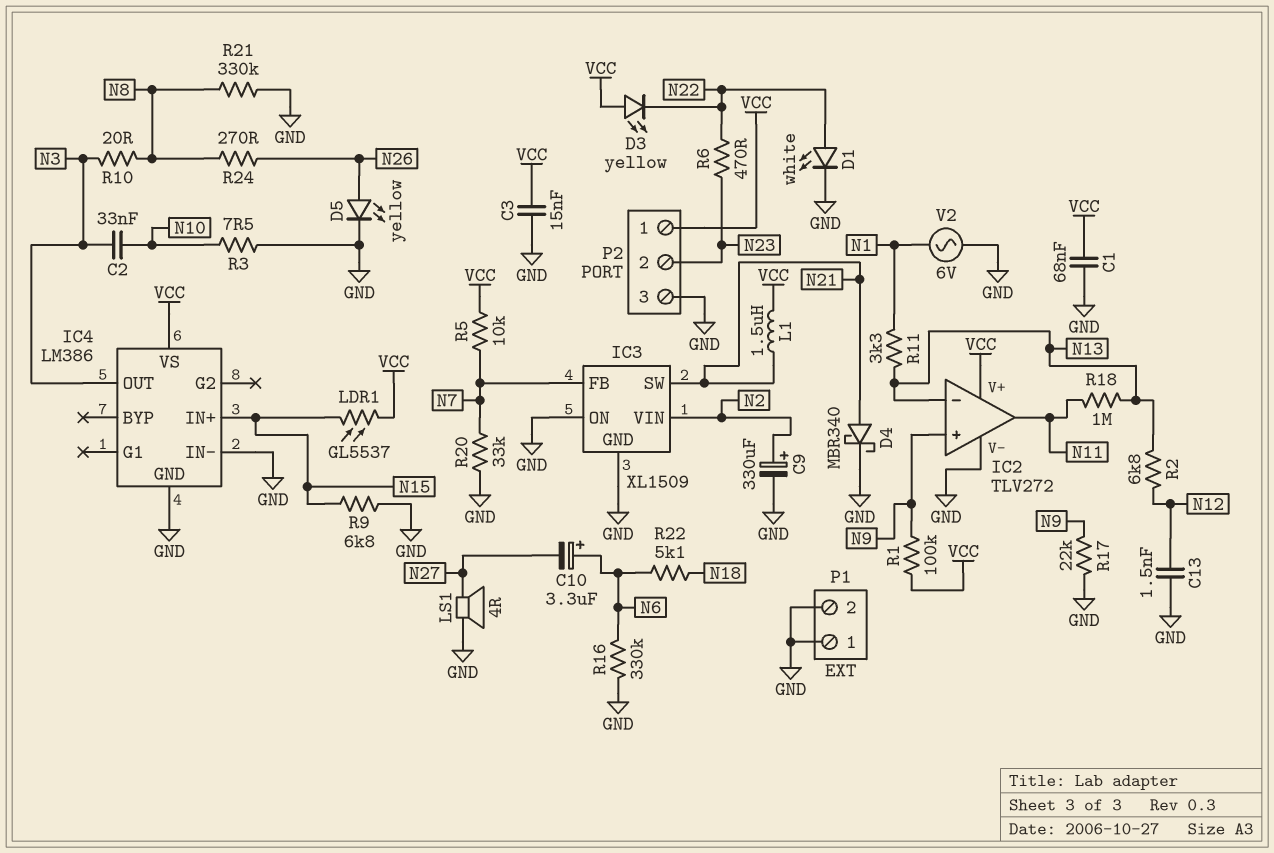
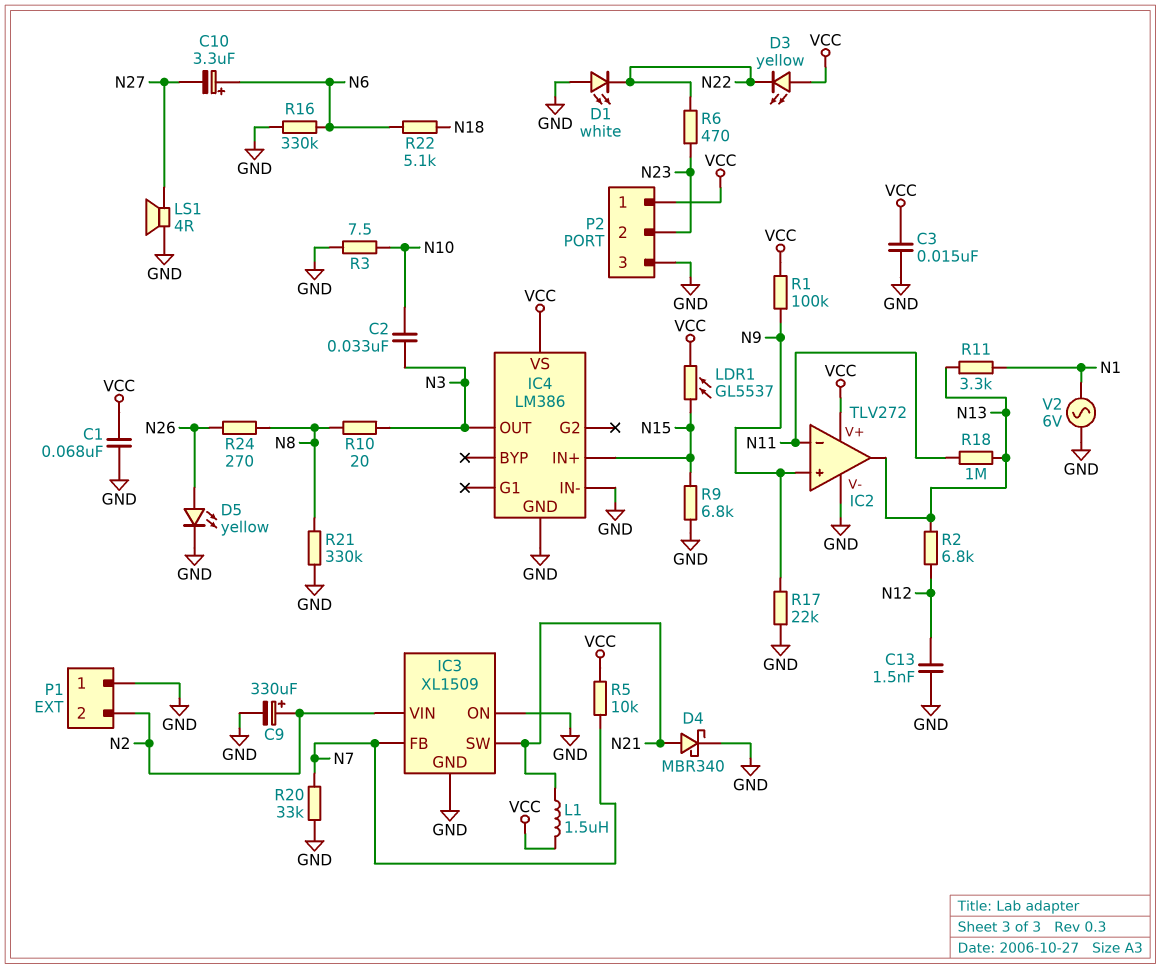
D1: LED white (A N22, K GND) -> LED white (A GND, K N22)
IC2 pin in-: N13 -> N11
IC2 pin out: N11 -> N13
P1 pin 2: GND -> N2

